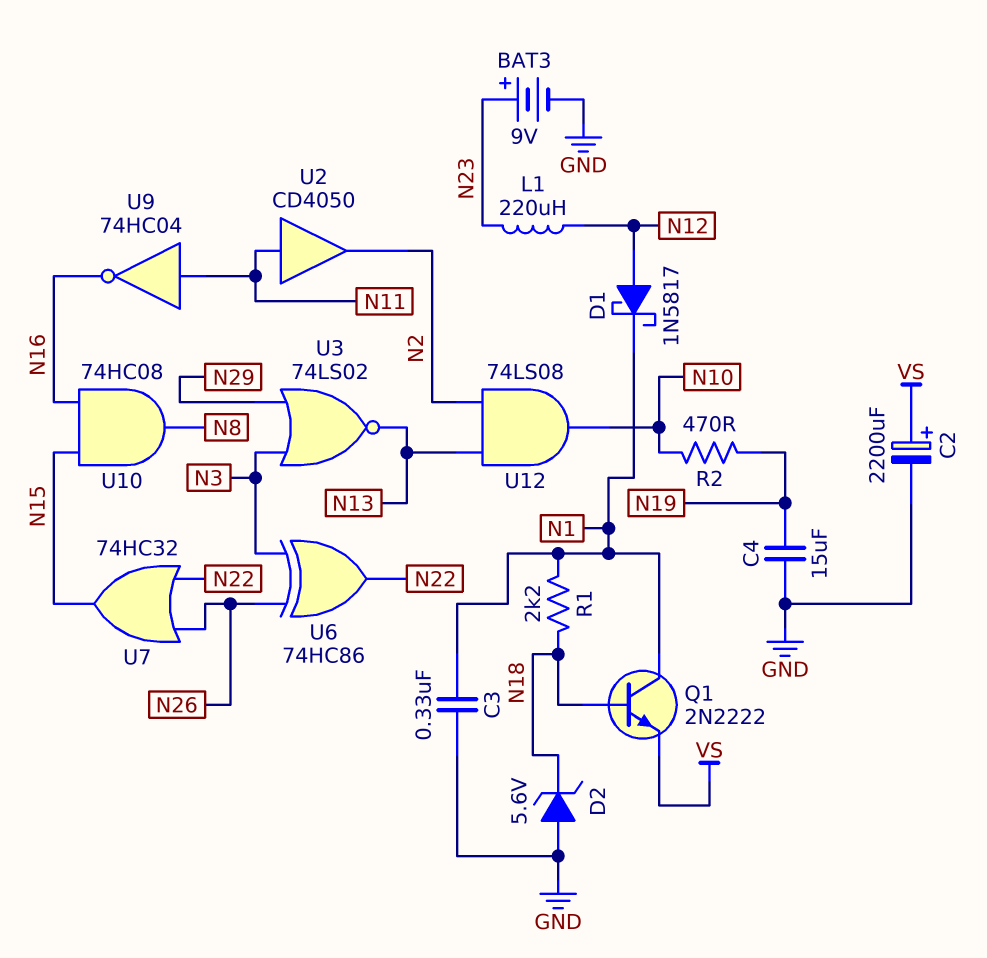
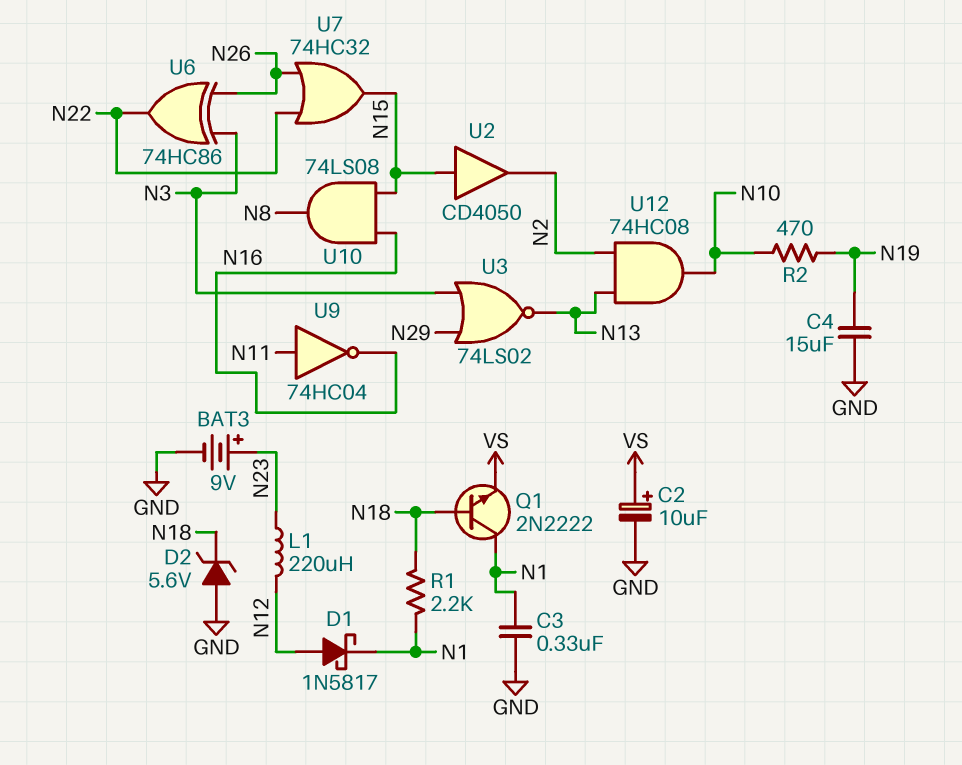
C2: 2200uF (plus VS, minus GND) -> 10uF (plus VS, minus GND)
U2: buffer CD4050 (in N11, out N2) -> buffer CD4050 (in N15, out N2)
U10: AND 74HC08 (in N15, in N16, out N8) -> AND 74LS08 (in N15, in N16, out N8)
U12: AND 74LS08 (in N2, in N13, out N10) -> AND 74HC08 (in N2, in N13, out N10)

